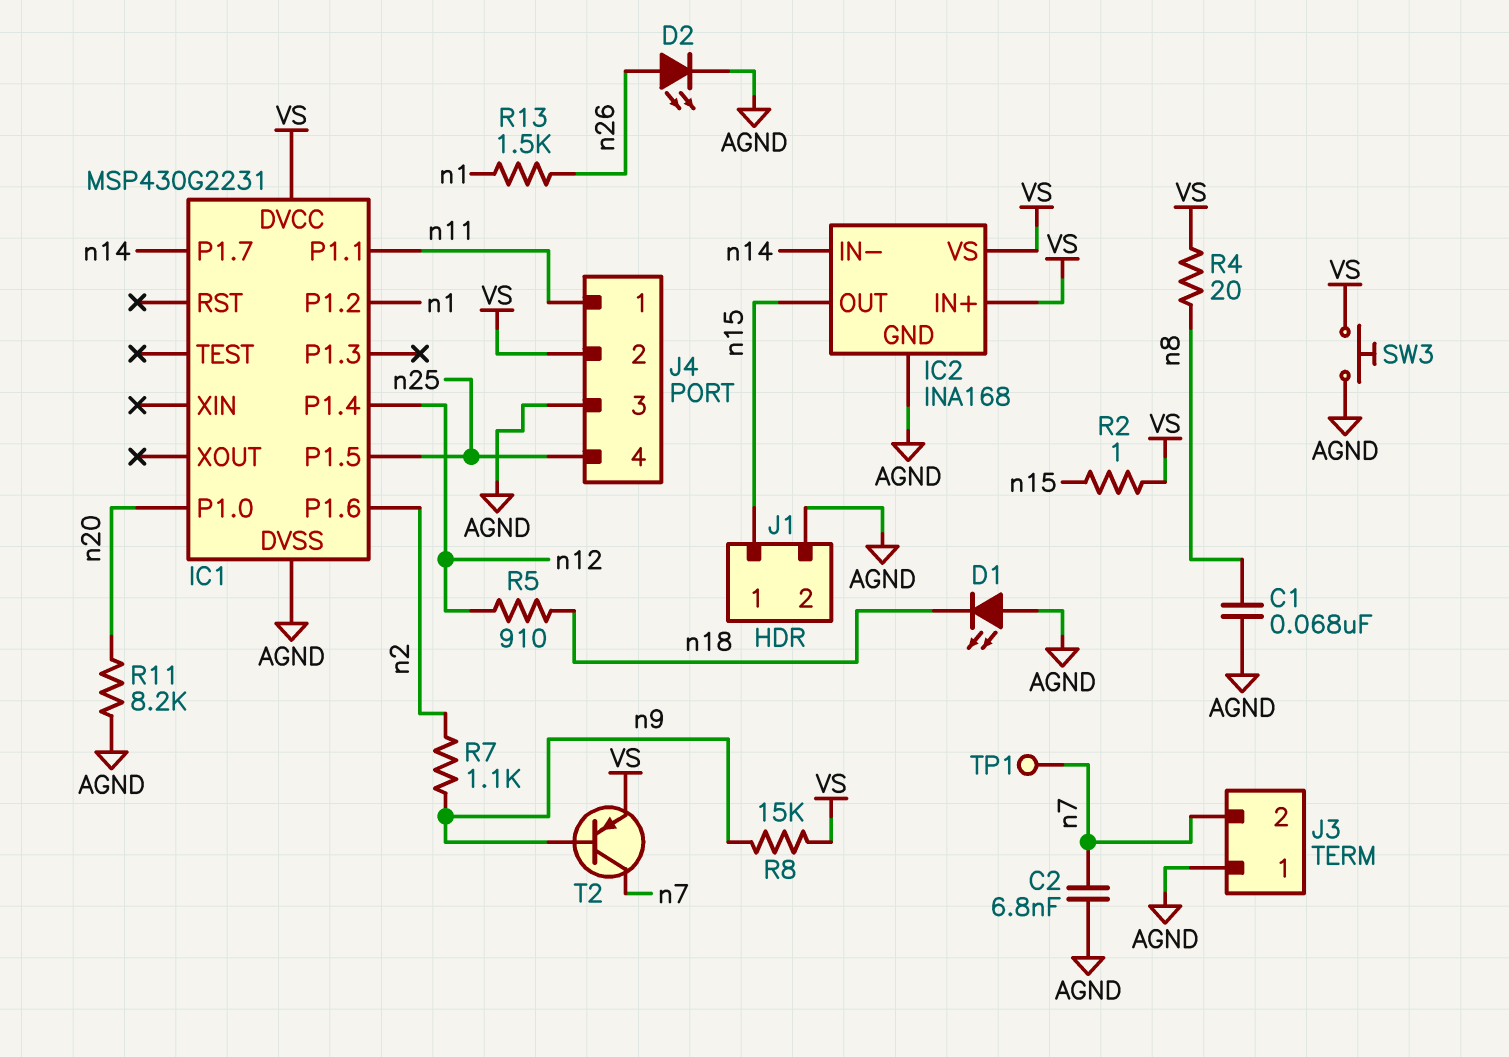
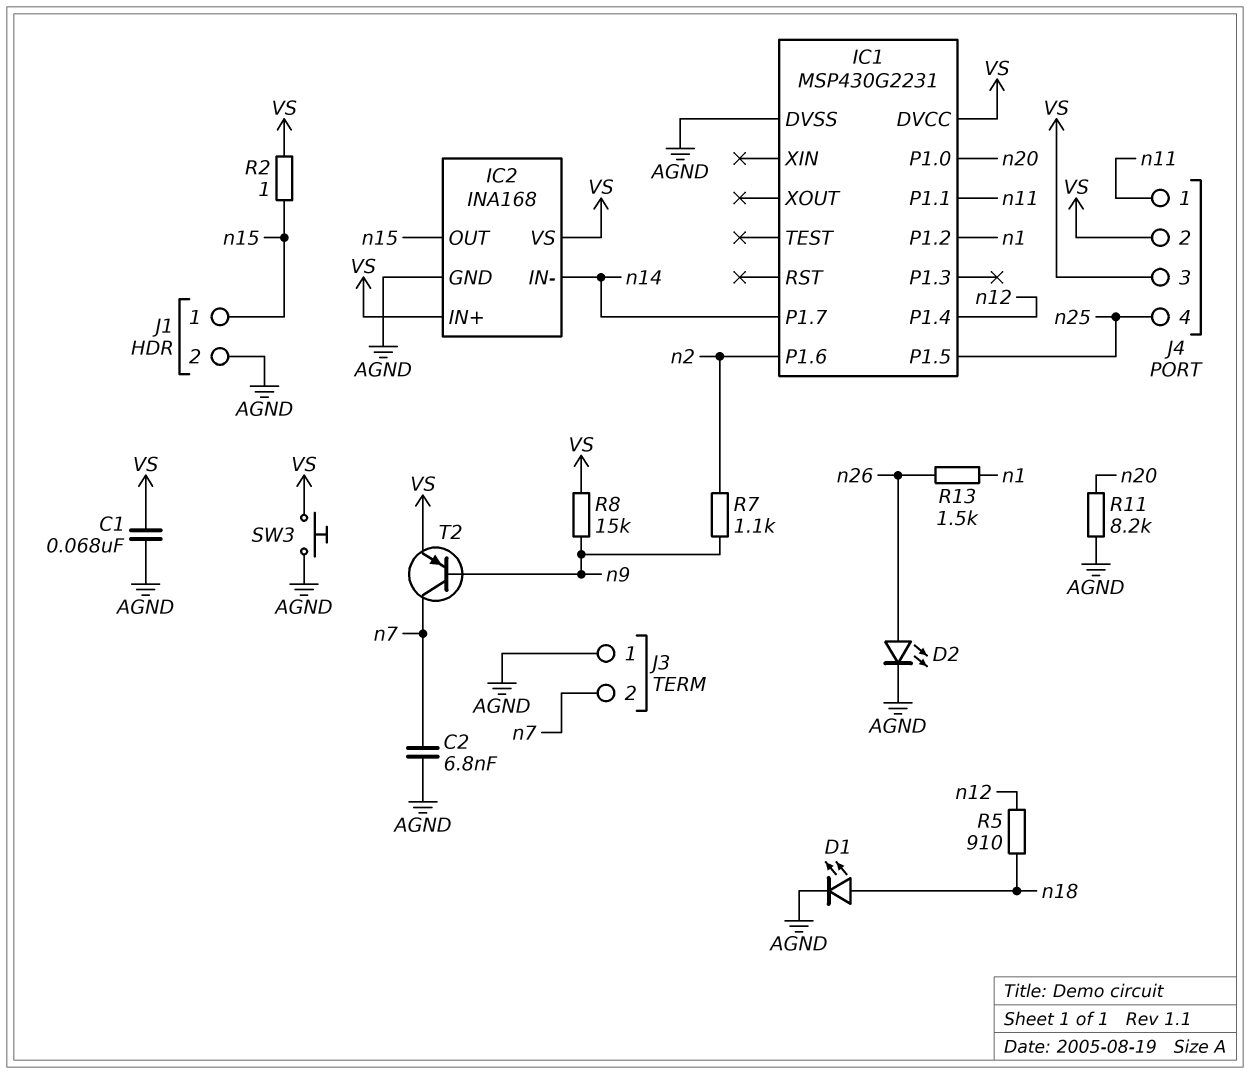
C1: 68nF (AGND, n8) -> 68nF (AGND, VS)
D1: LED (A AGND, K n18) -> LED (A n18, K AGND)
J4 pin 3: AGND -> VS
R4: 20 (VS, n8) -> none
TP1: test point (n7) -> none

